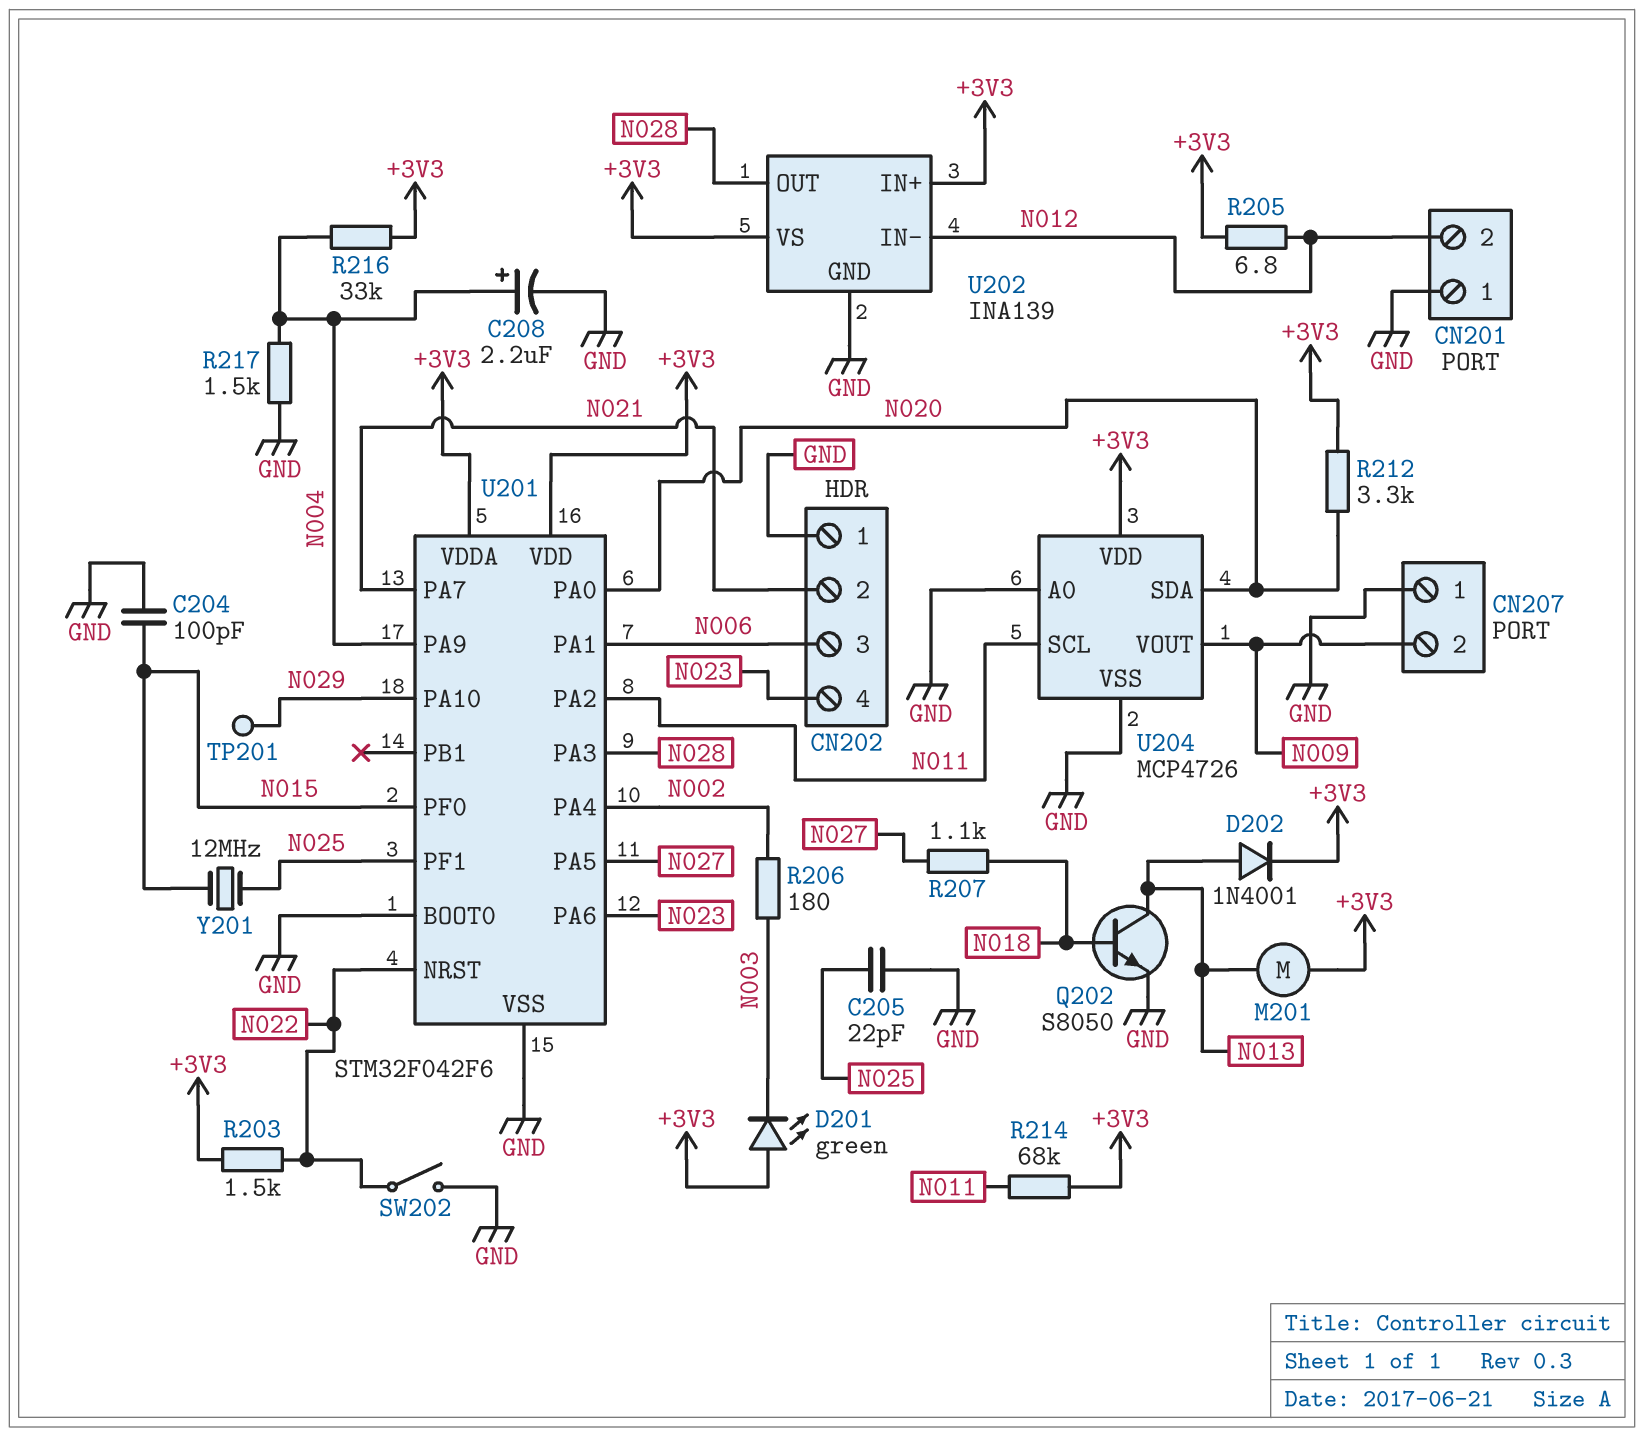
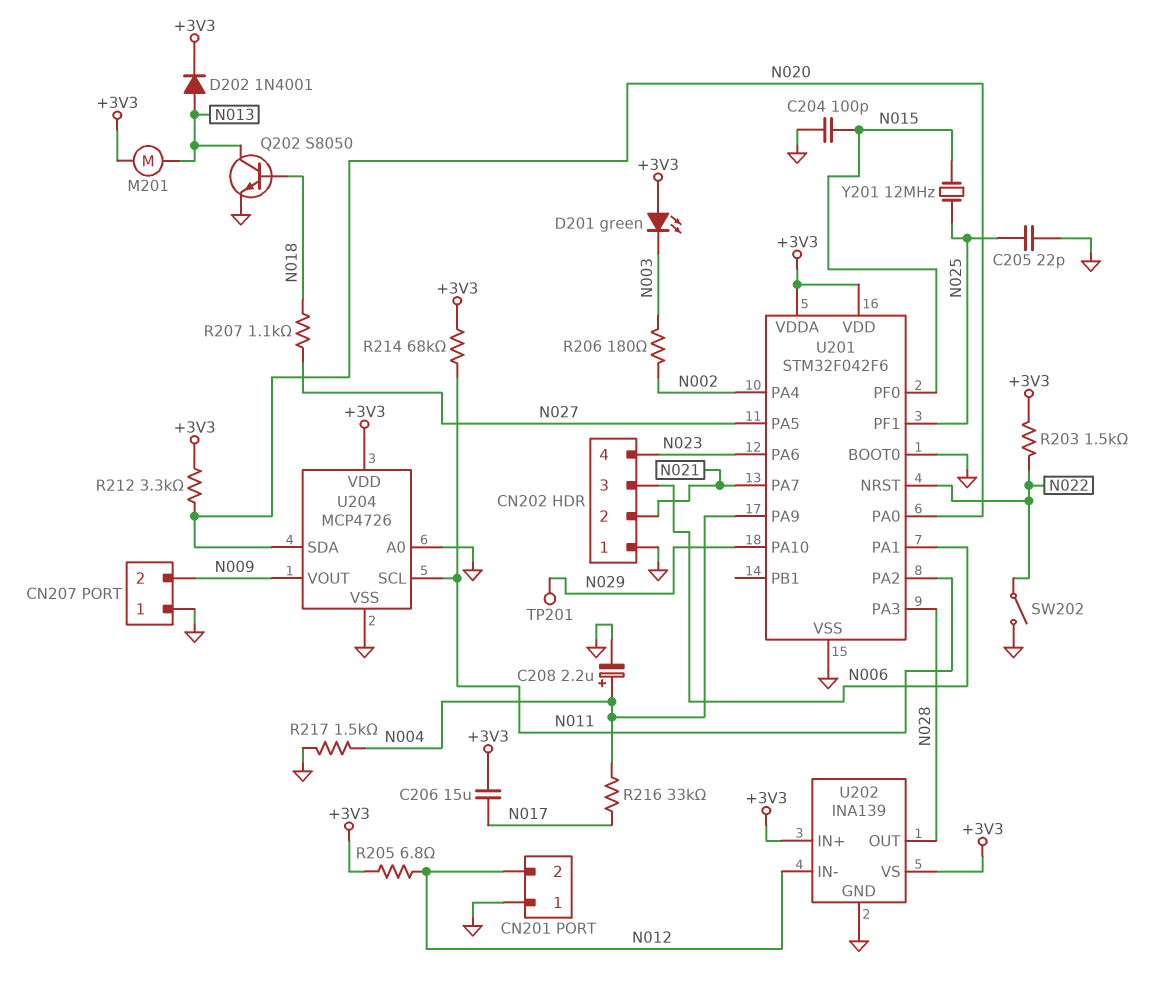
C206: none -> 15uF (+3V3, N017)
R216: 33k (+3V3, N004) -> 33k (N004, N017)

